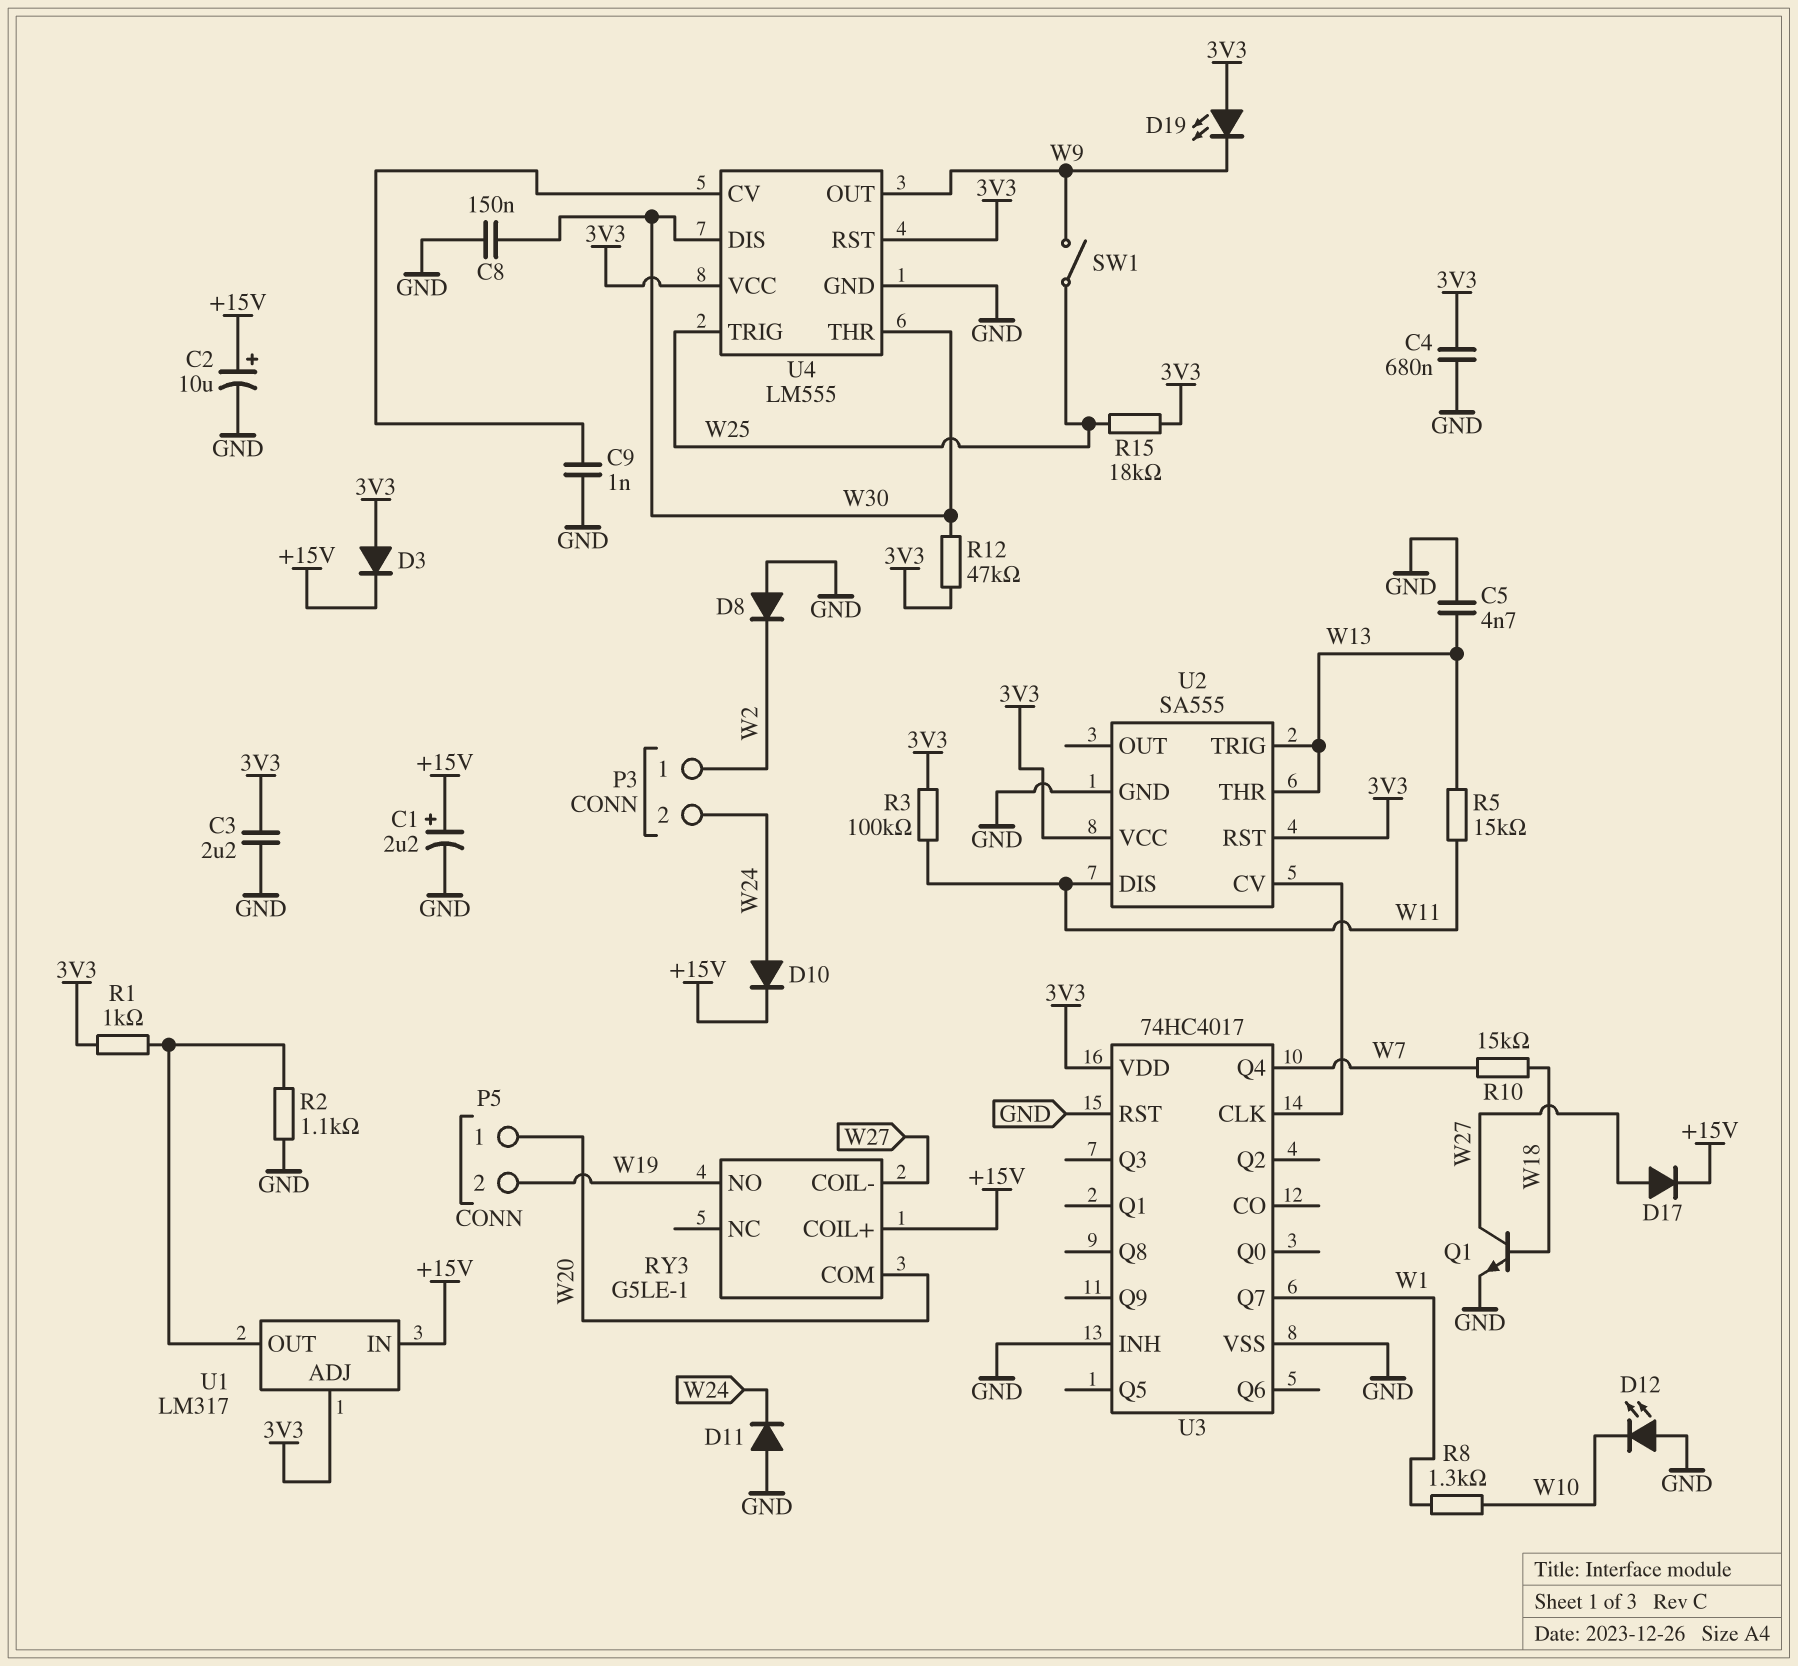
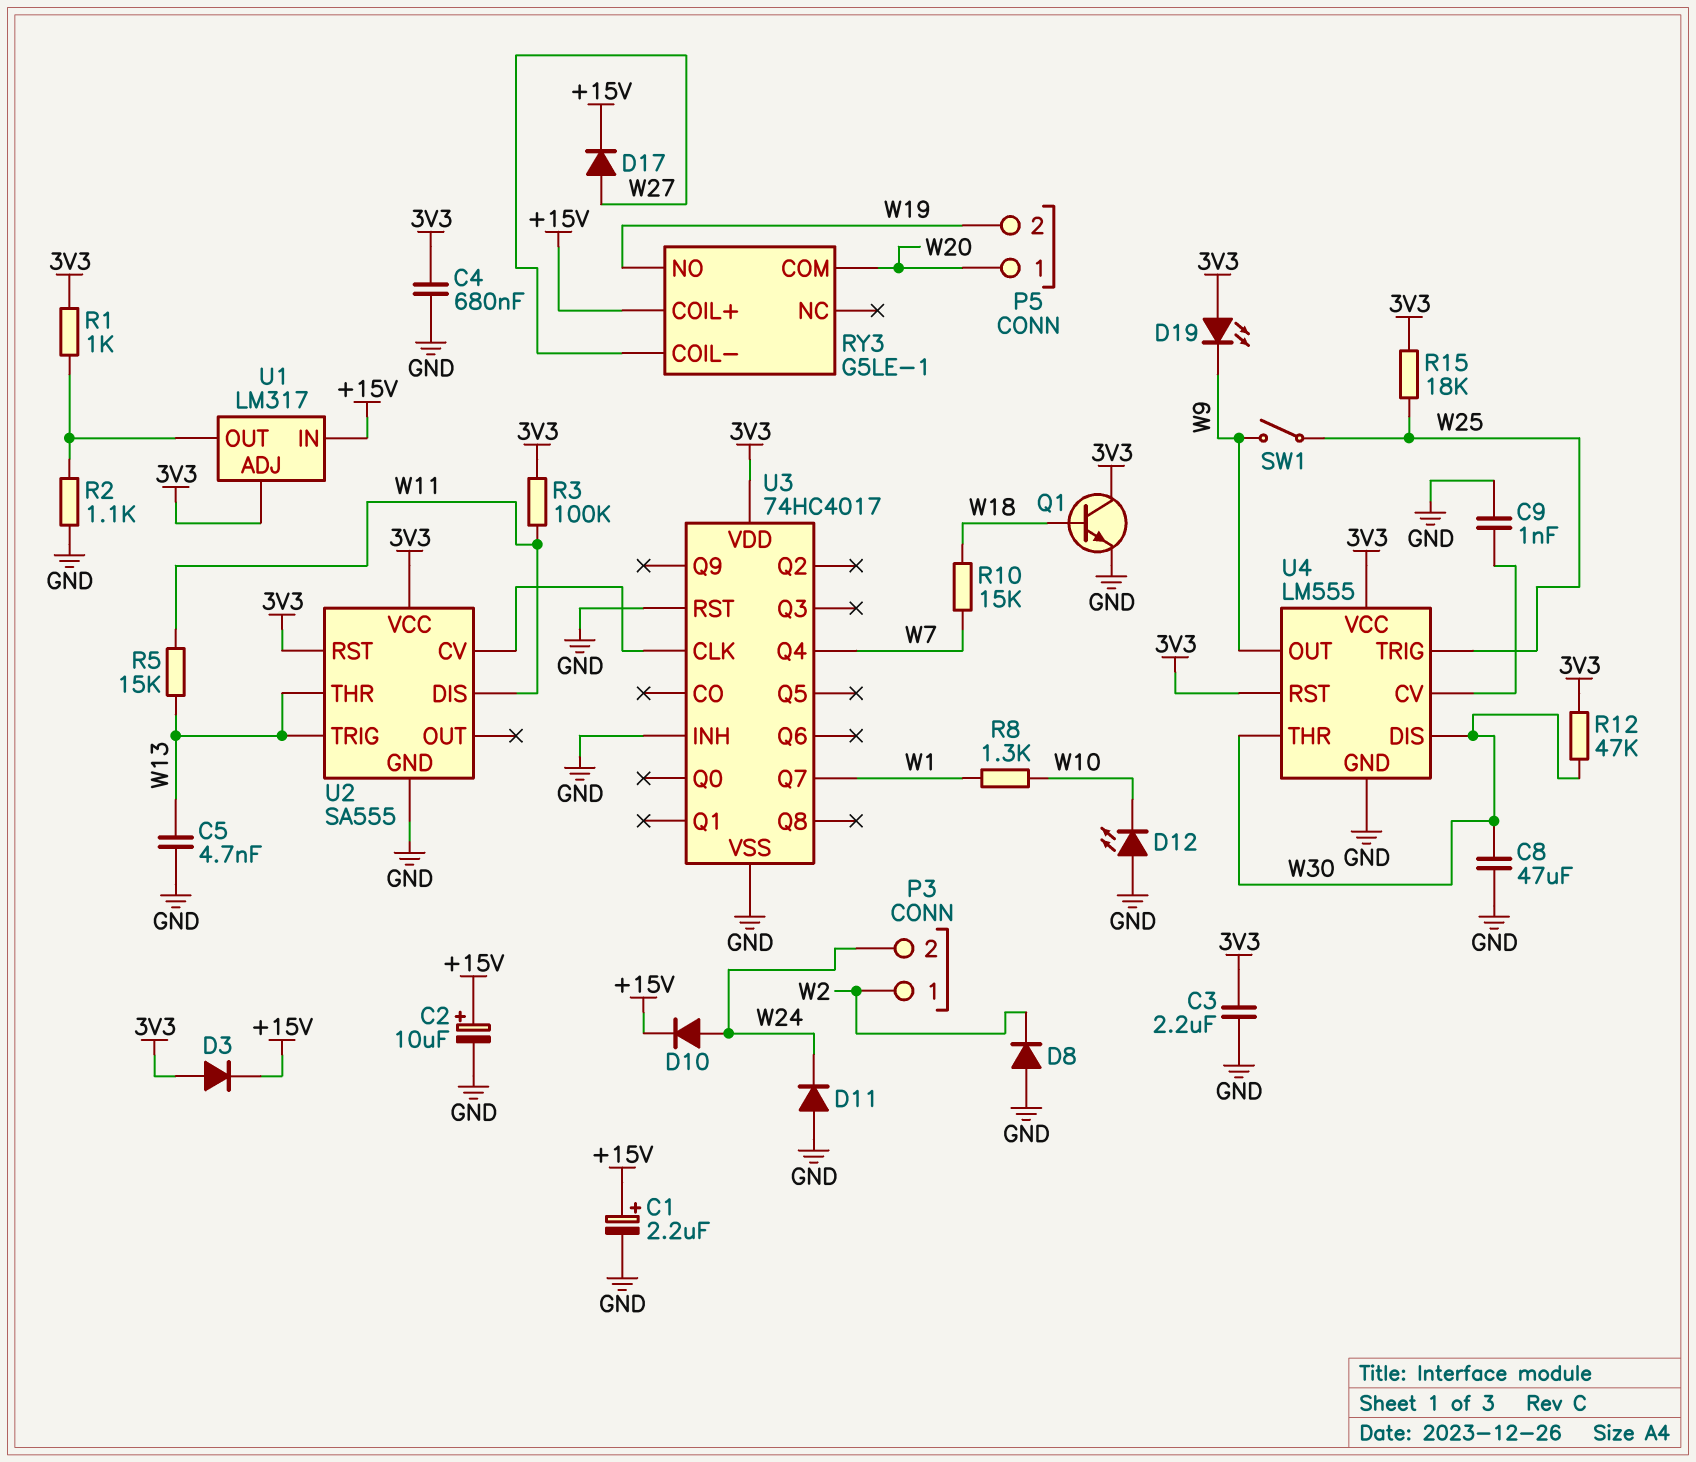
C8: 150nF (GND, W30) -> 47uF (GND, W30)
Q1: NPN (B W18, C W27, E GND) -> NPN (B W18, C 3V3, E GND)

